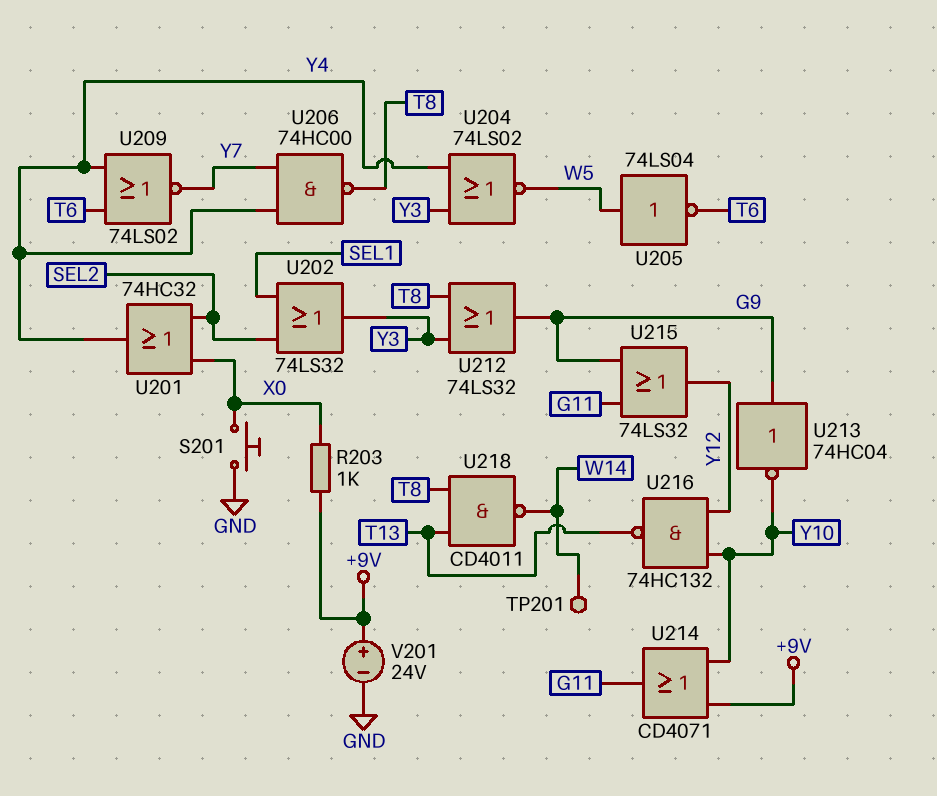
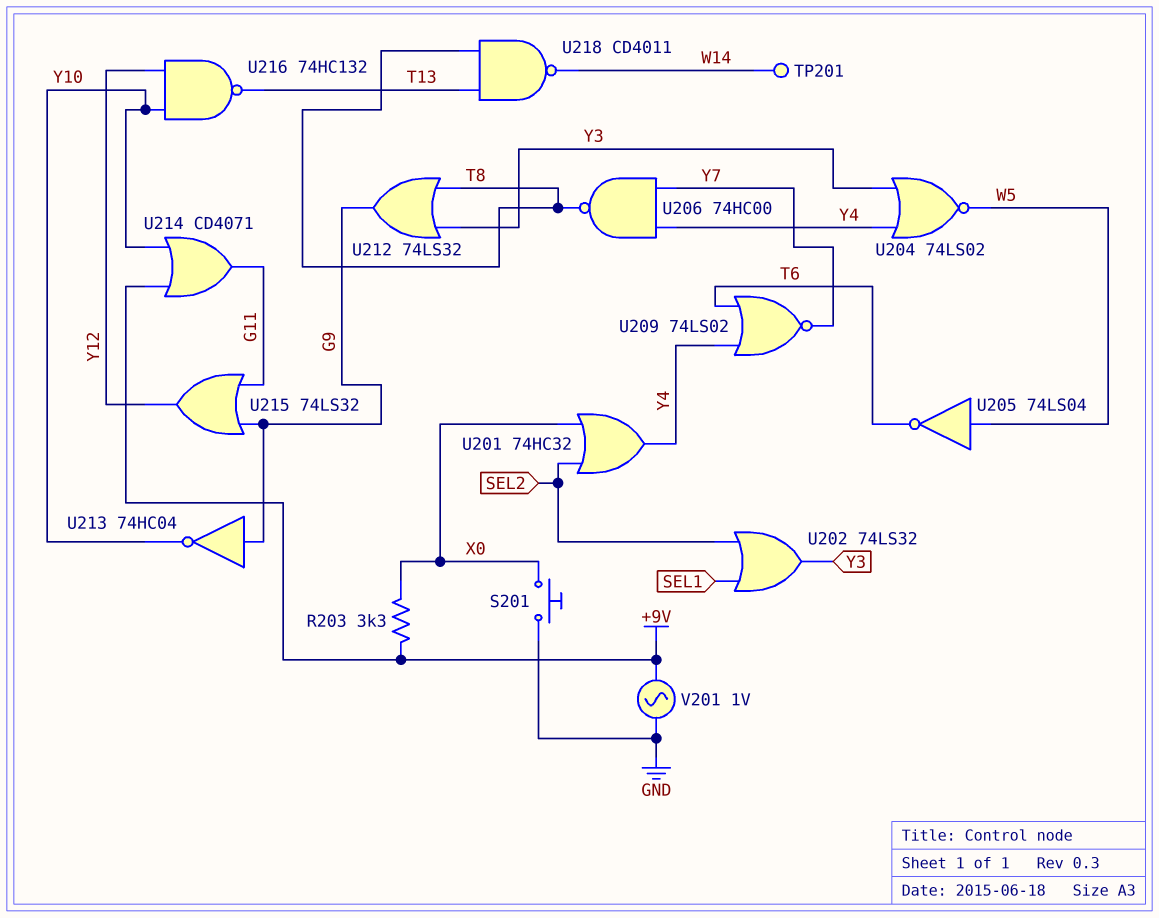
R203: 1k (+9V, X0) -> 3.3k (+9V, X0)
V201: 24V (plus +9V, minus GND) -> AC 1V (+9V, GND)

